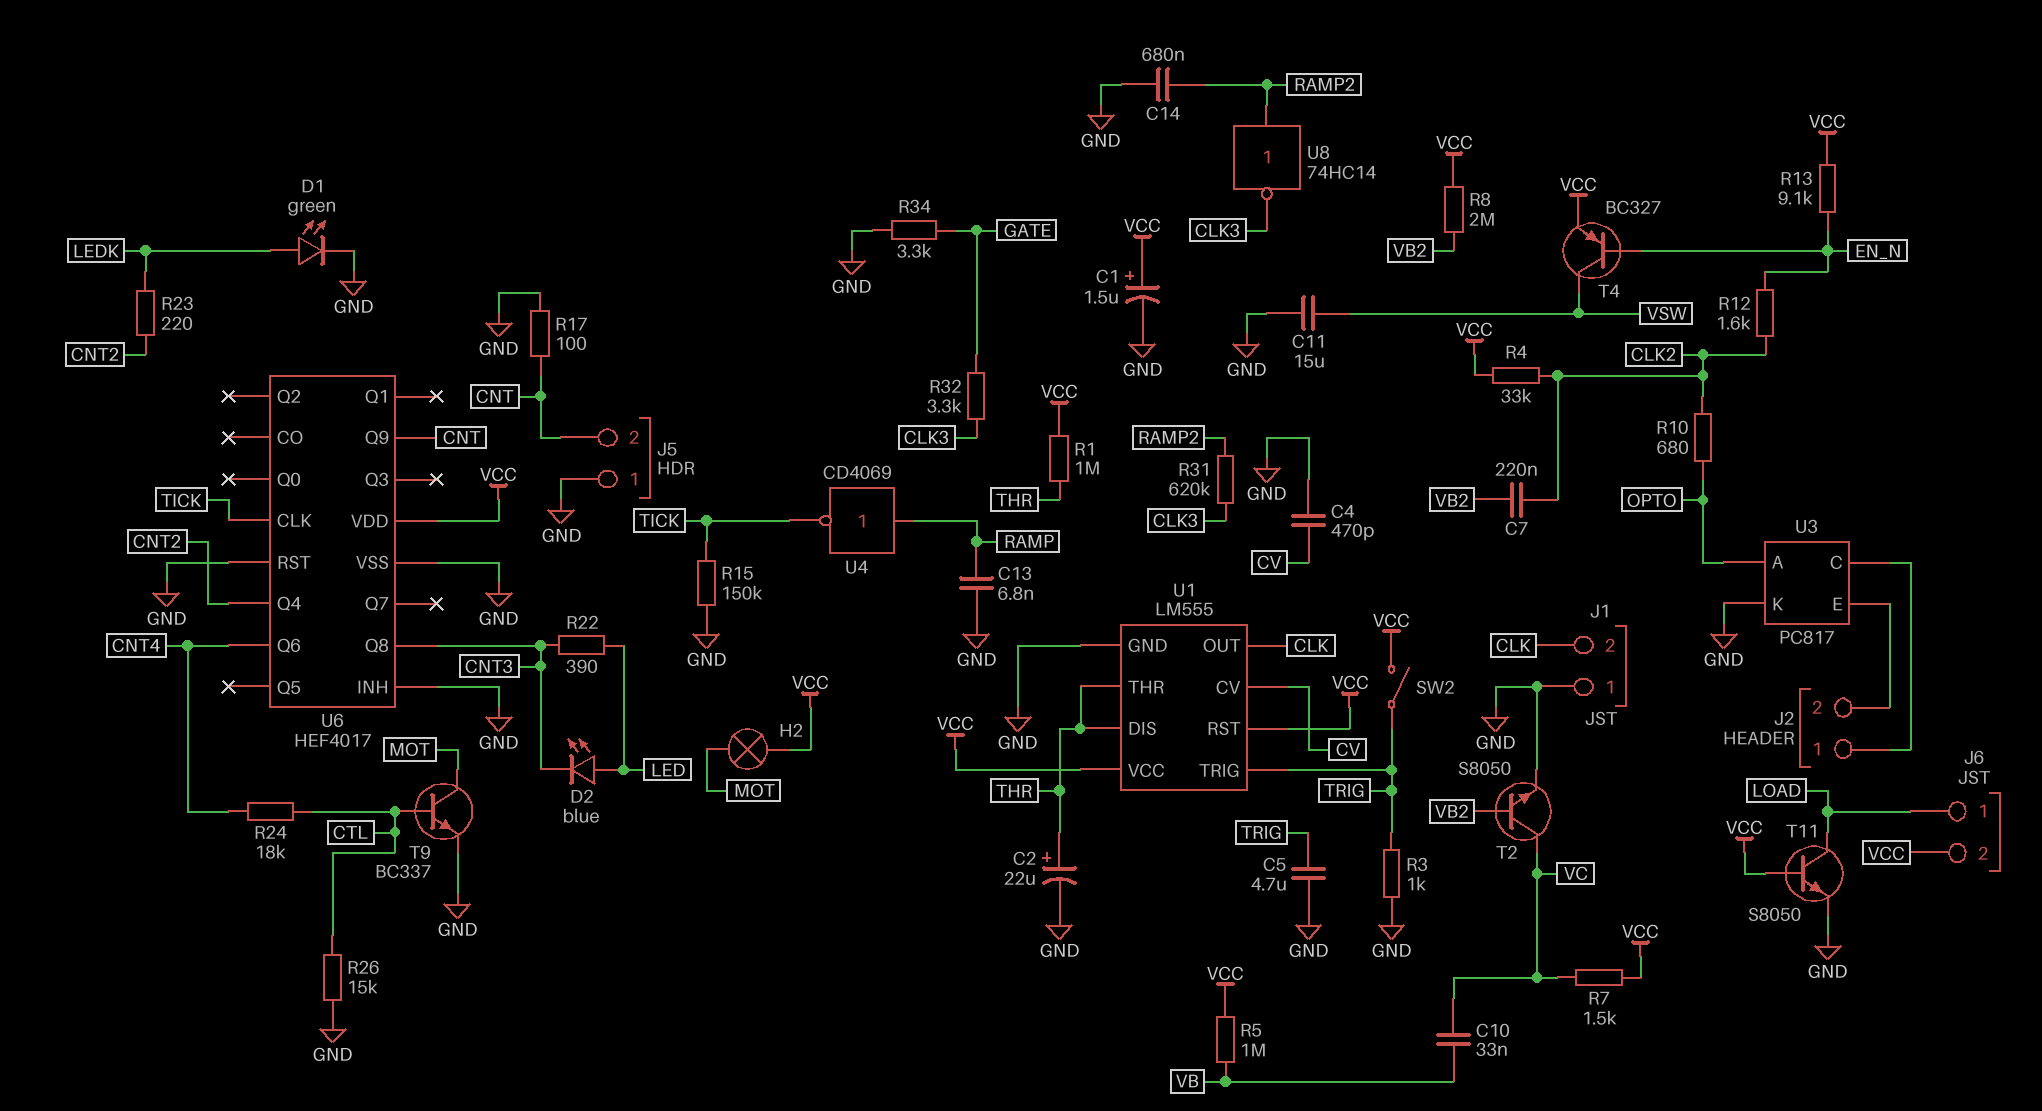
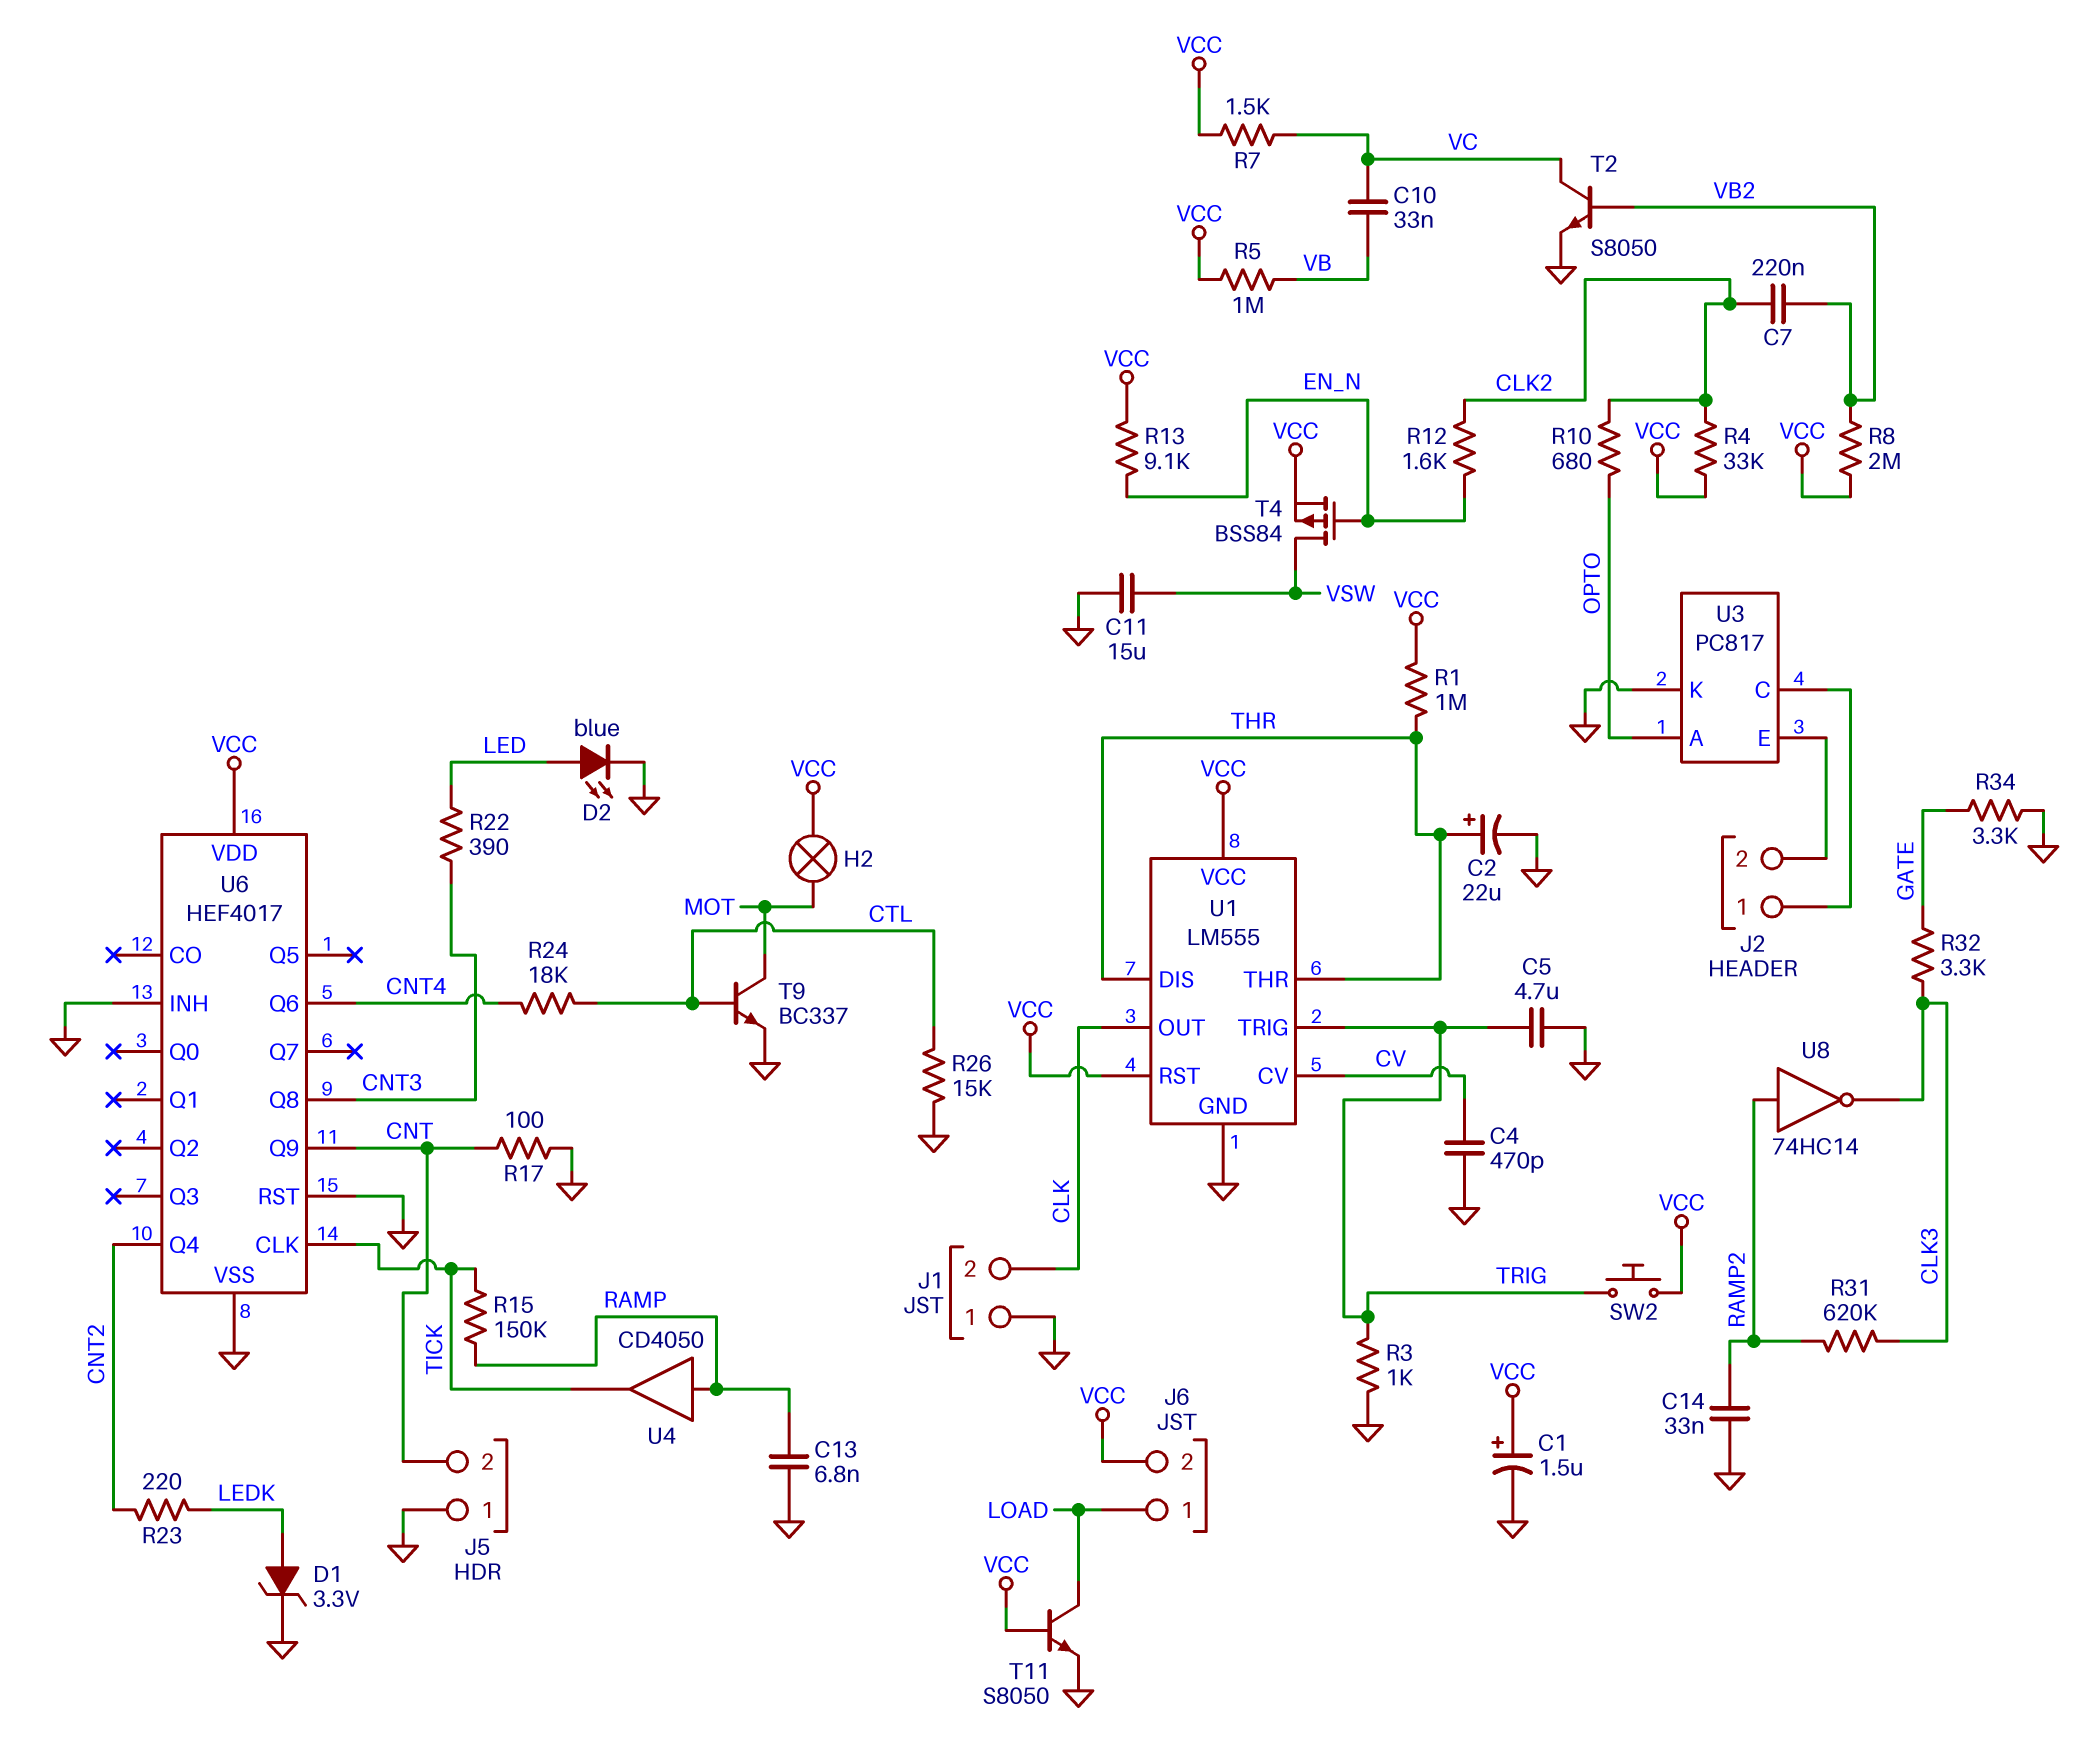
C14: 680nF (GND, RAMP2) -> 33nF (GND, RAMP2)
D1: LED green (A LEDK, K GND) -> zener 3.3V (A LEDK, K GND)
D2: LED blue (A LED, K CNT3) -> LED blue (A LED, K GND)
R15: 150k (GND, TICK) -> 150k (RAMP, TICK)
SW2: switch (TRIG, VCC) -> button (TRIG, VCC)
T4: PNP BC327 (B EN_N, C VSW, E VCC) -> PMOS BSS84 (G EN_N, D VSW, S VCC)
U4: NOT CD4069 (in RAMP, out TICK) -> buffer CD4050 (in RAMP, out TICK)

